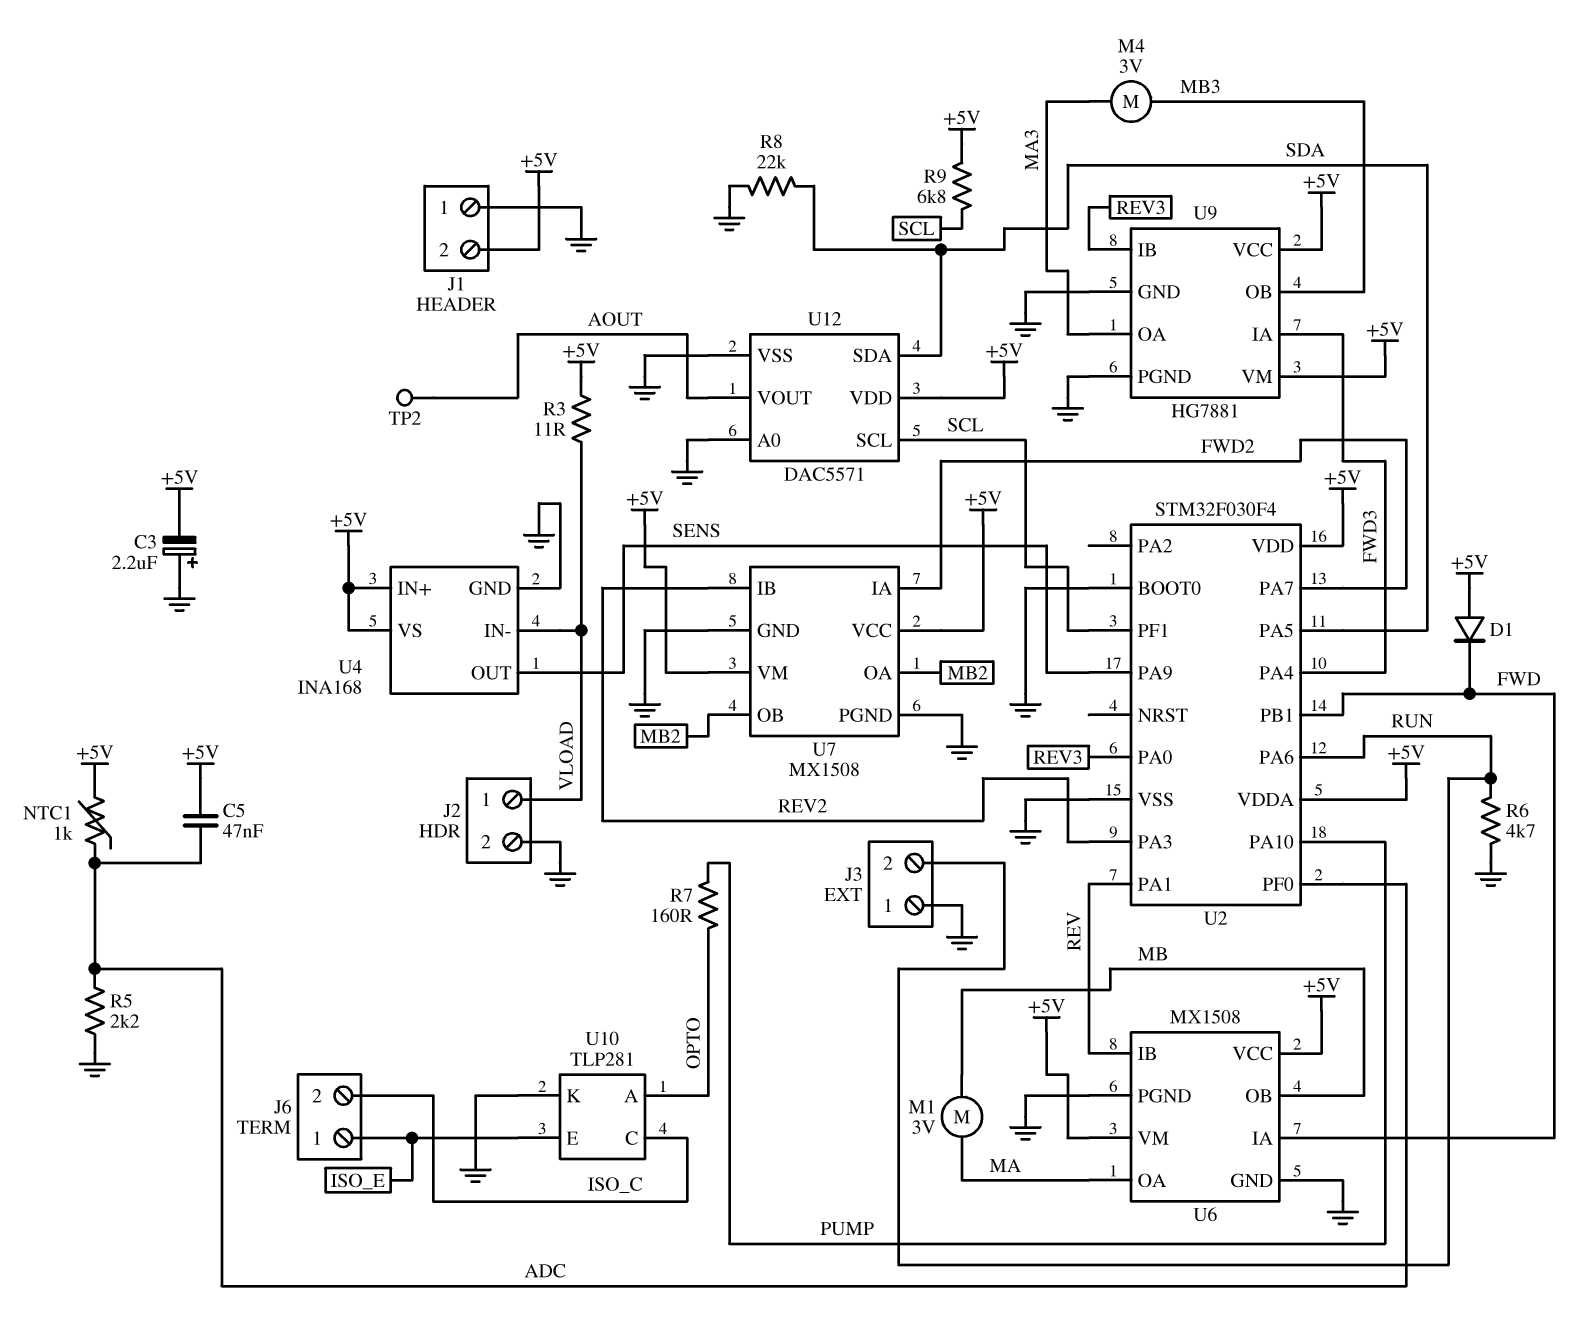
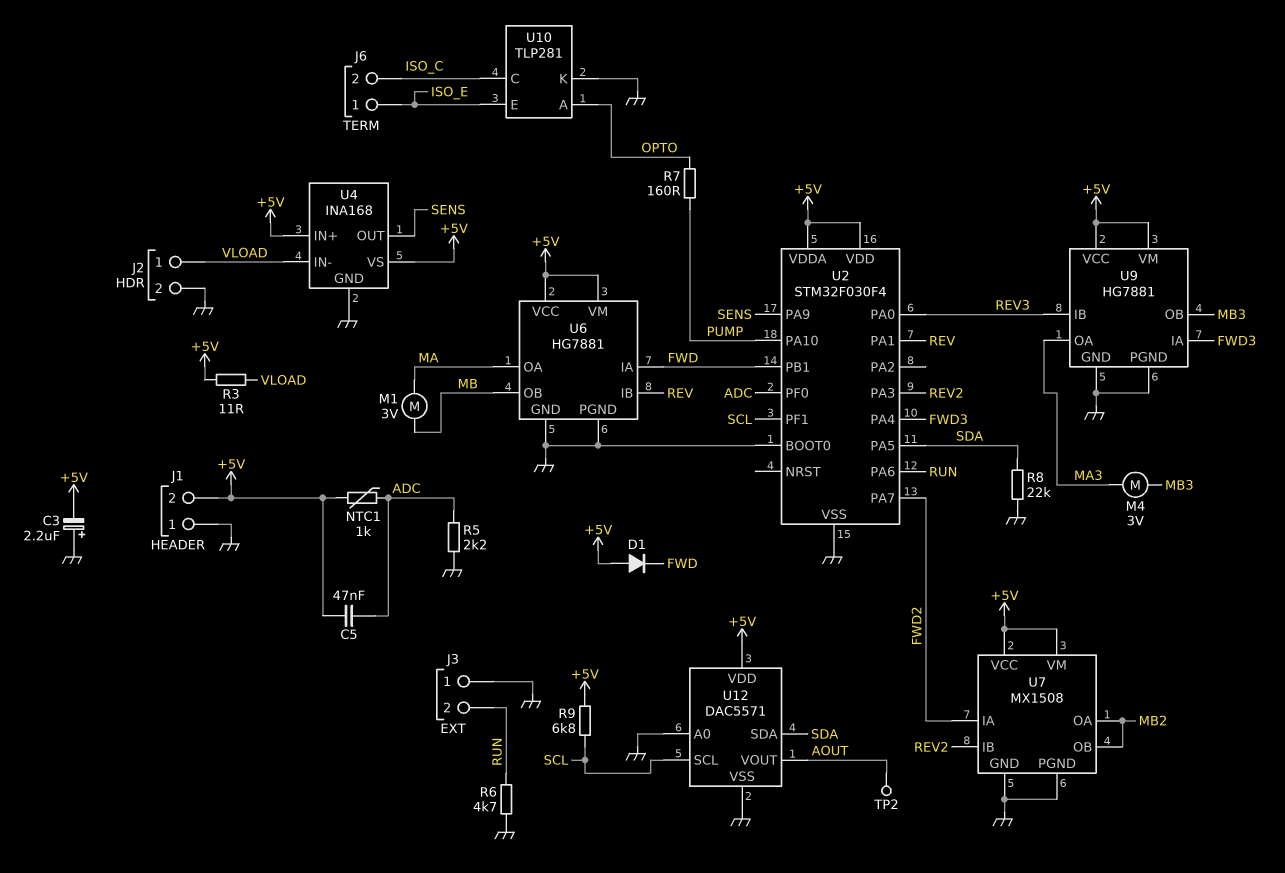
U6: MX1508 -> HG7881

